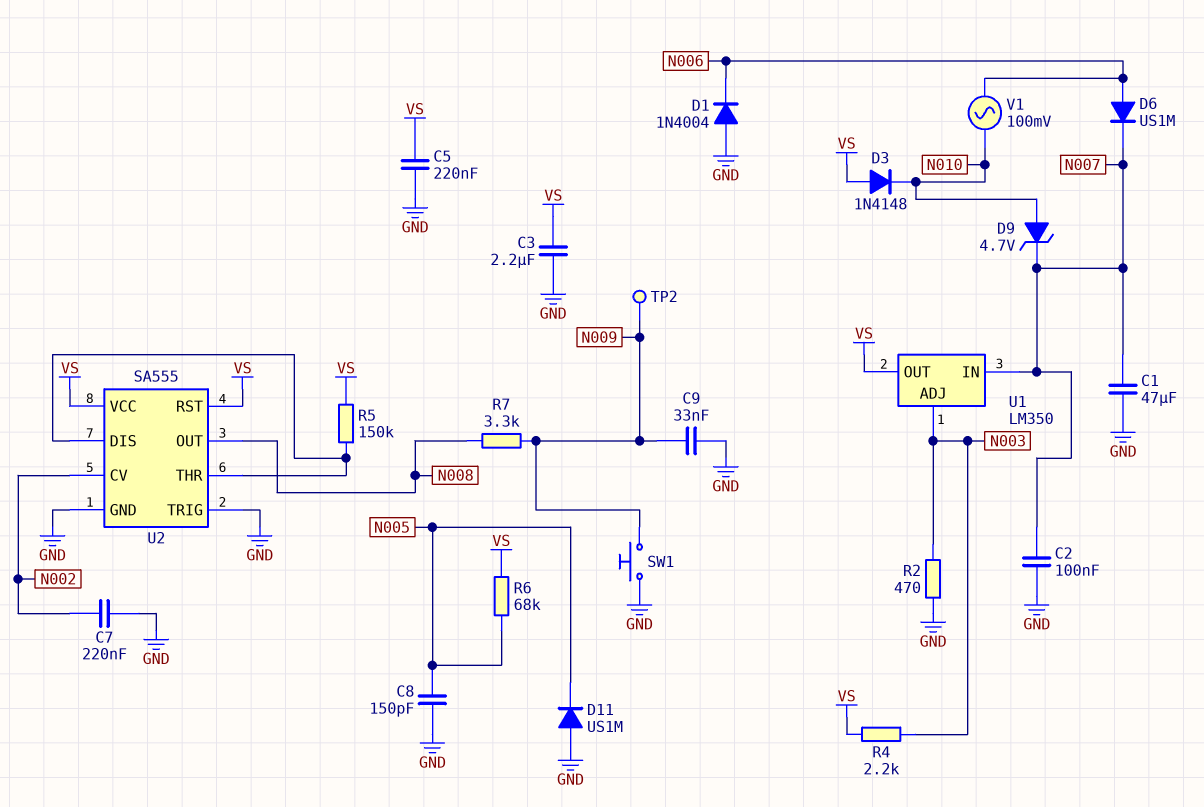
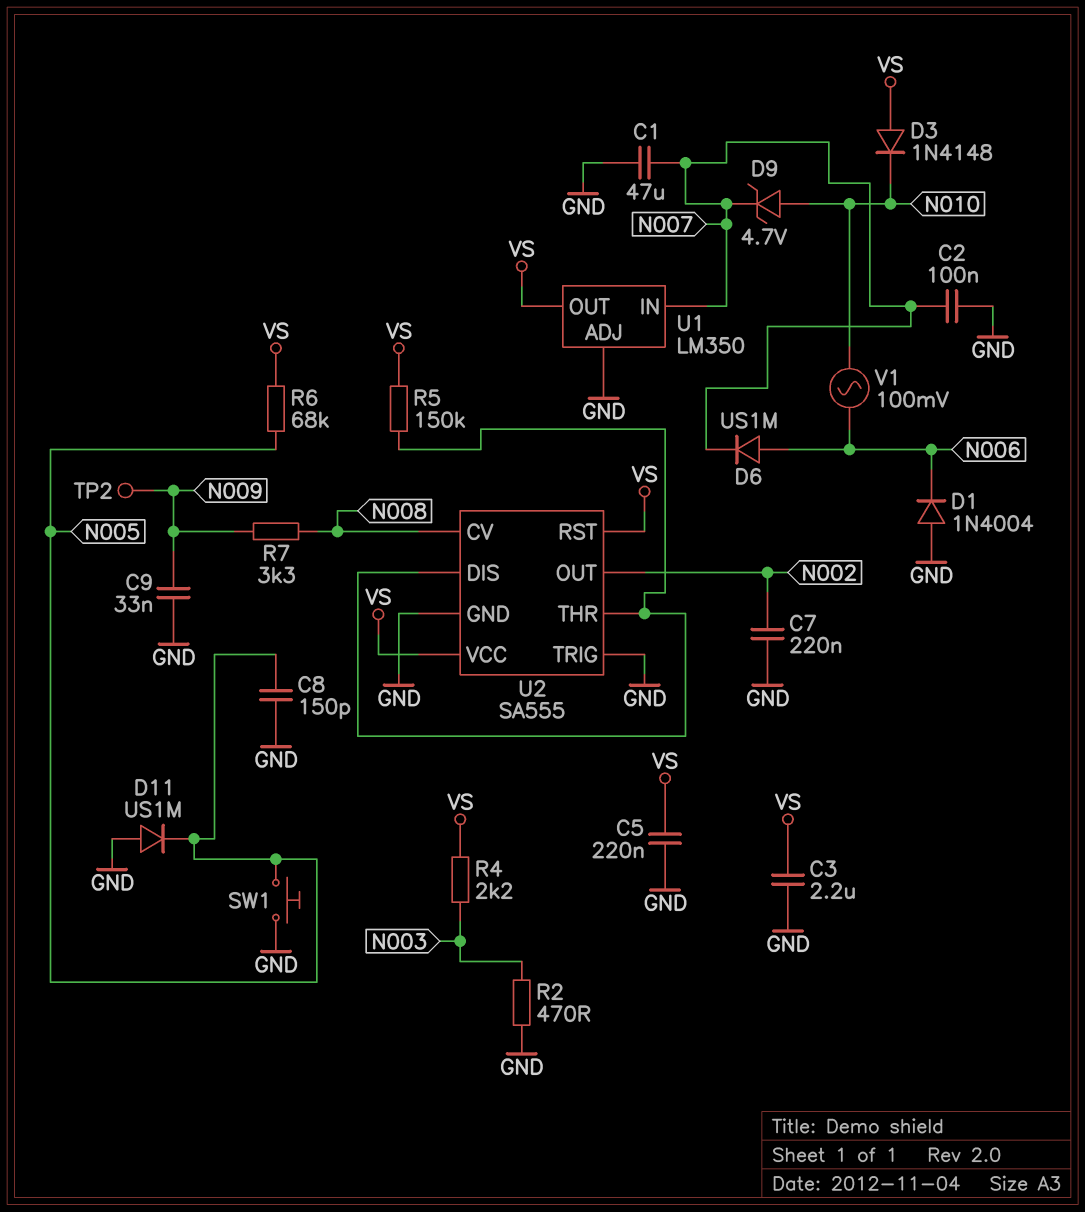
SW1: button (GND, N009) -> button (GND, N005)
U1 pin ADJ: N003 -> GND
U2 pin CV: N002 -> N008
U2 pin OUT: N008 -> N002

